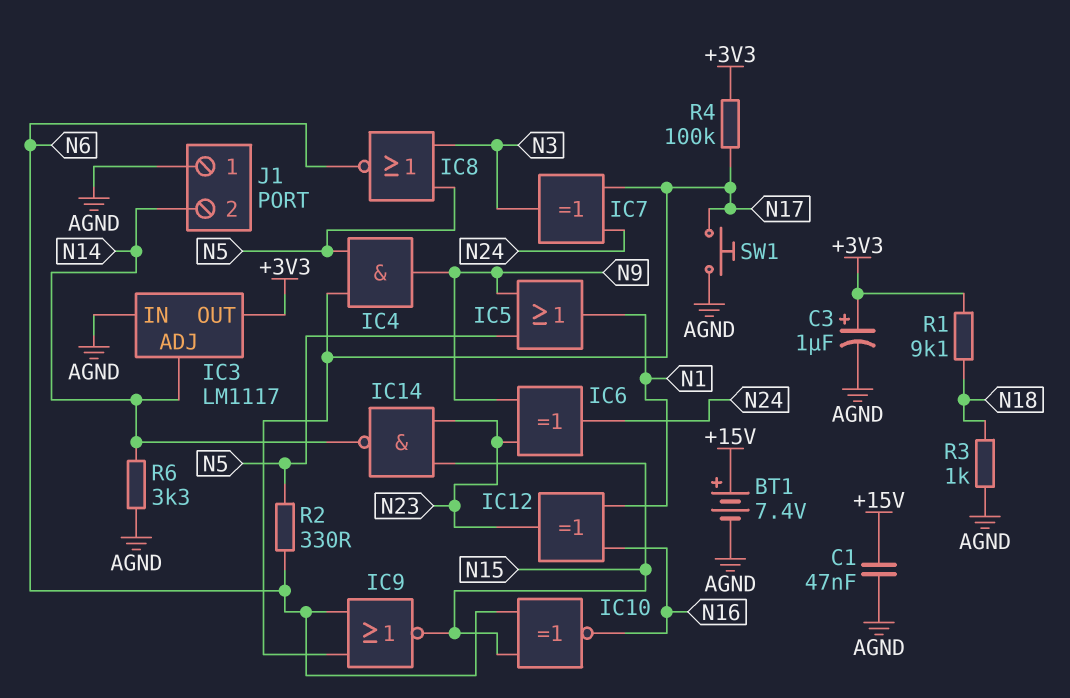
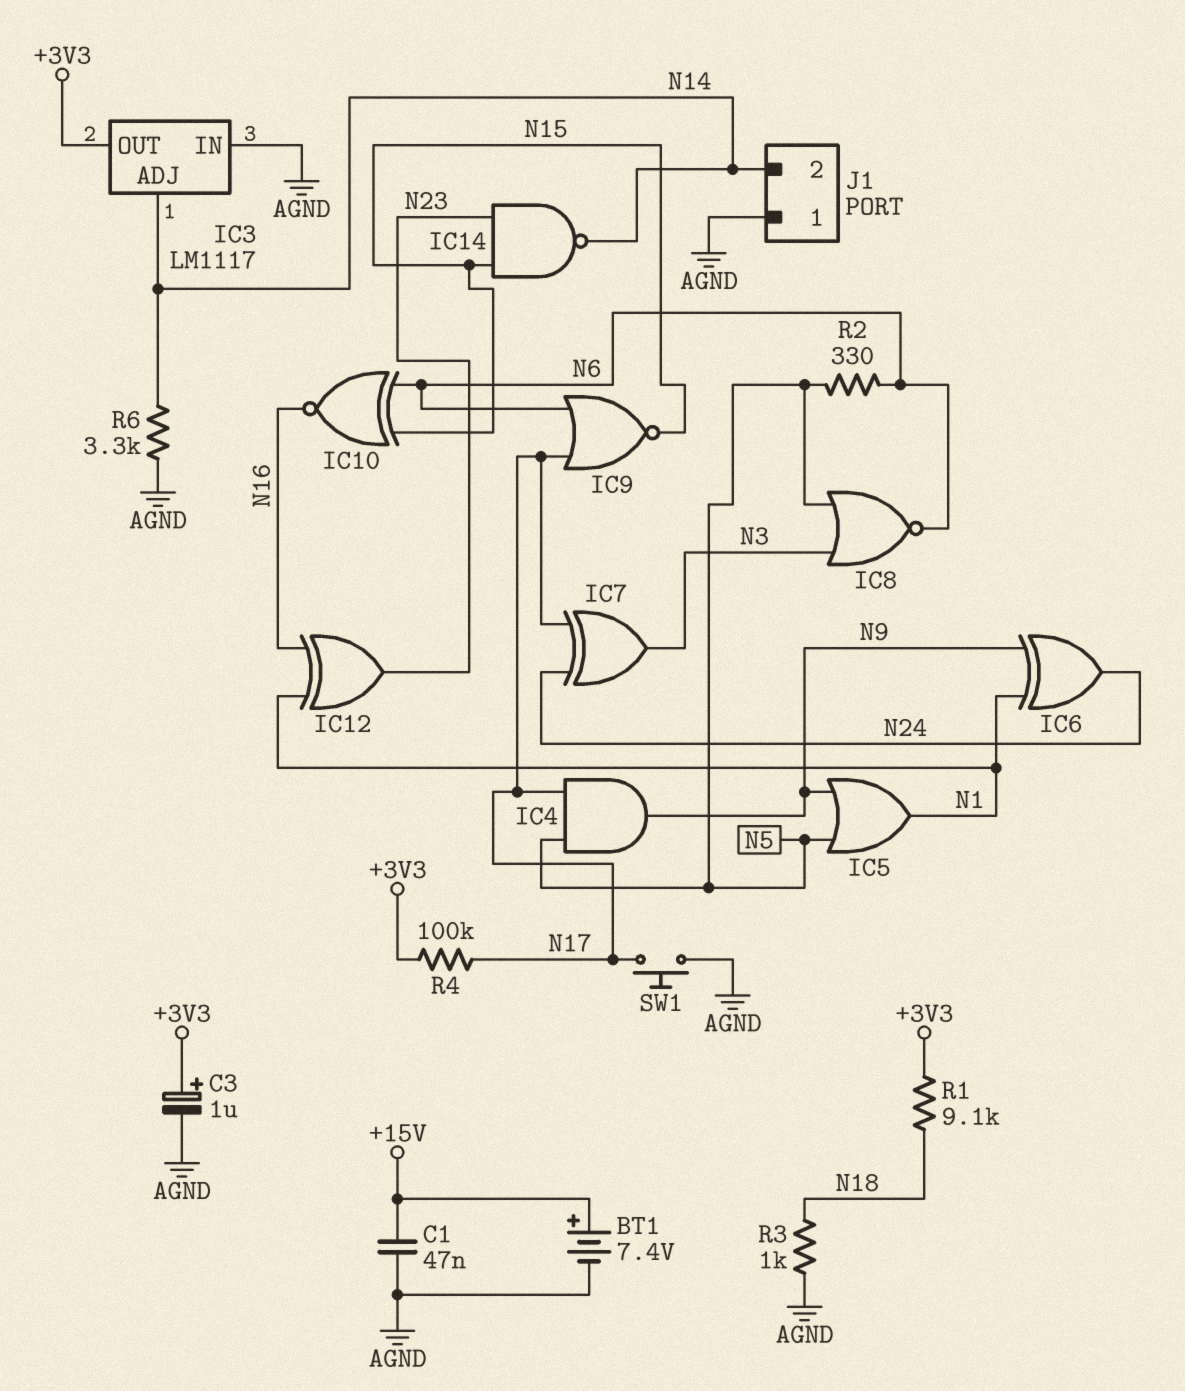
IC6: XOR (in N9, in N23, out N24) -> XOR (in N1, in N9, out N24)

